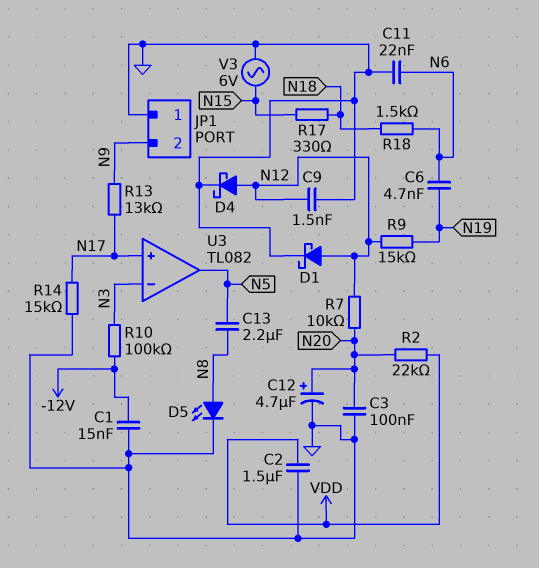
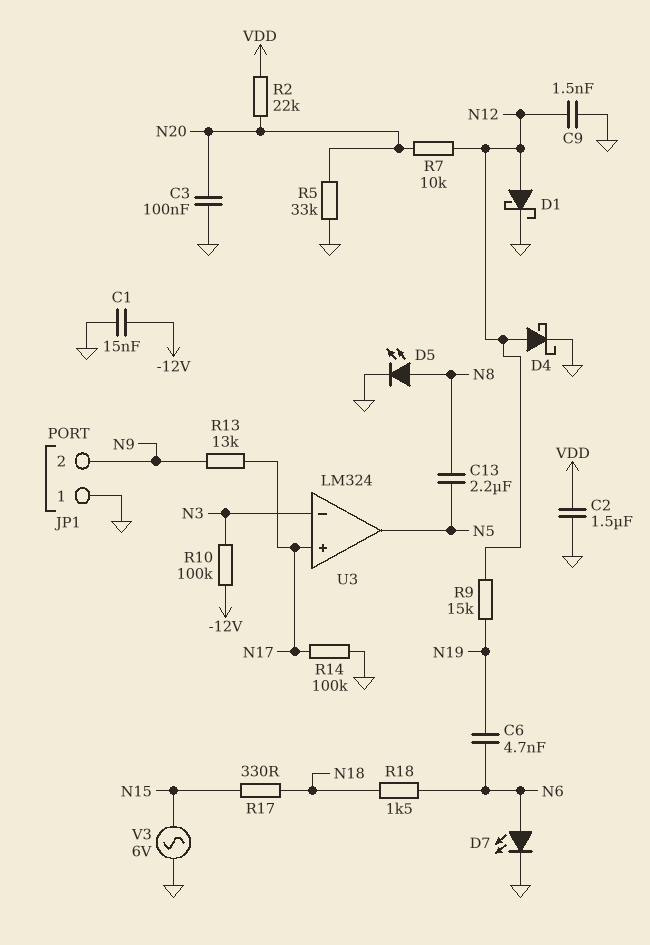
C11: 22nF (GND, N6) -> none
C12: 4.7uF (plus N20, minus GND) -> none
D7: none -> LED (A N6, K GND)
R5: none -> 33k (GND, N20)
R14: 15k (GND, N17) -> 100k (GND, N17)
U3: TL082 -> LM324

